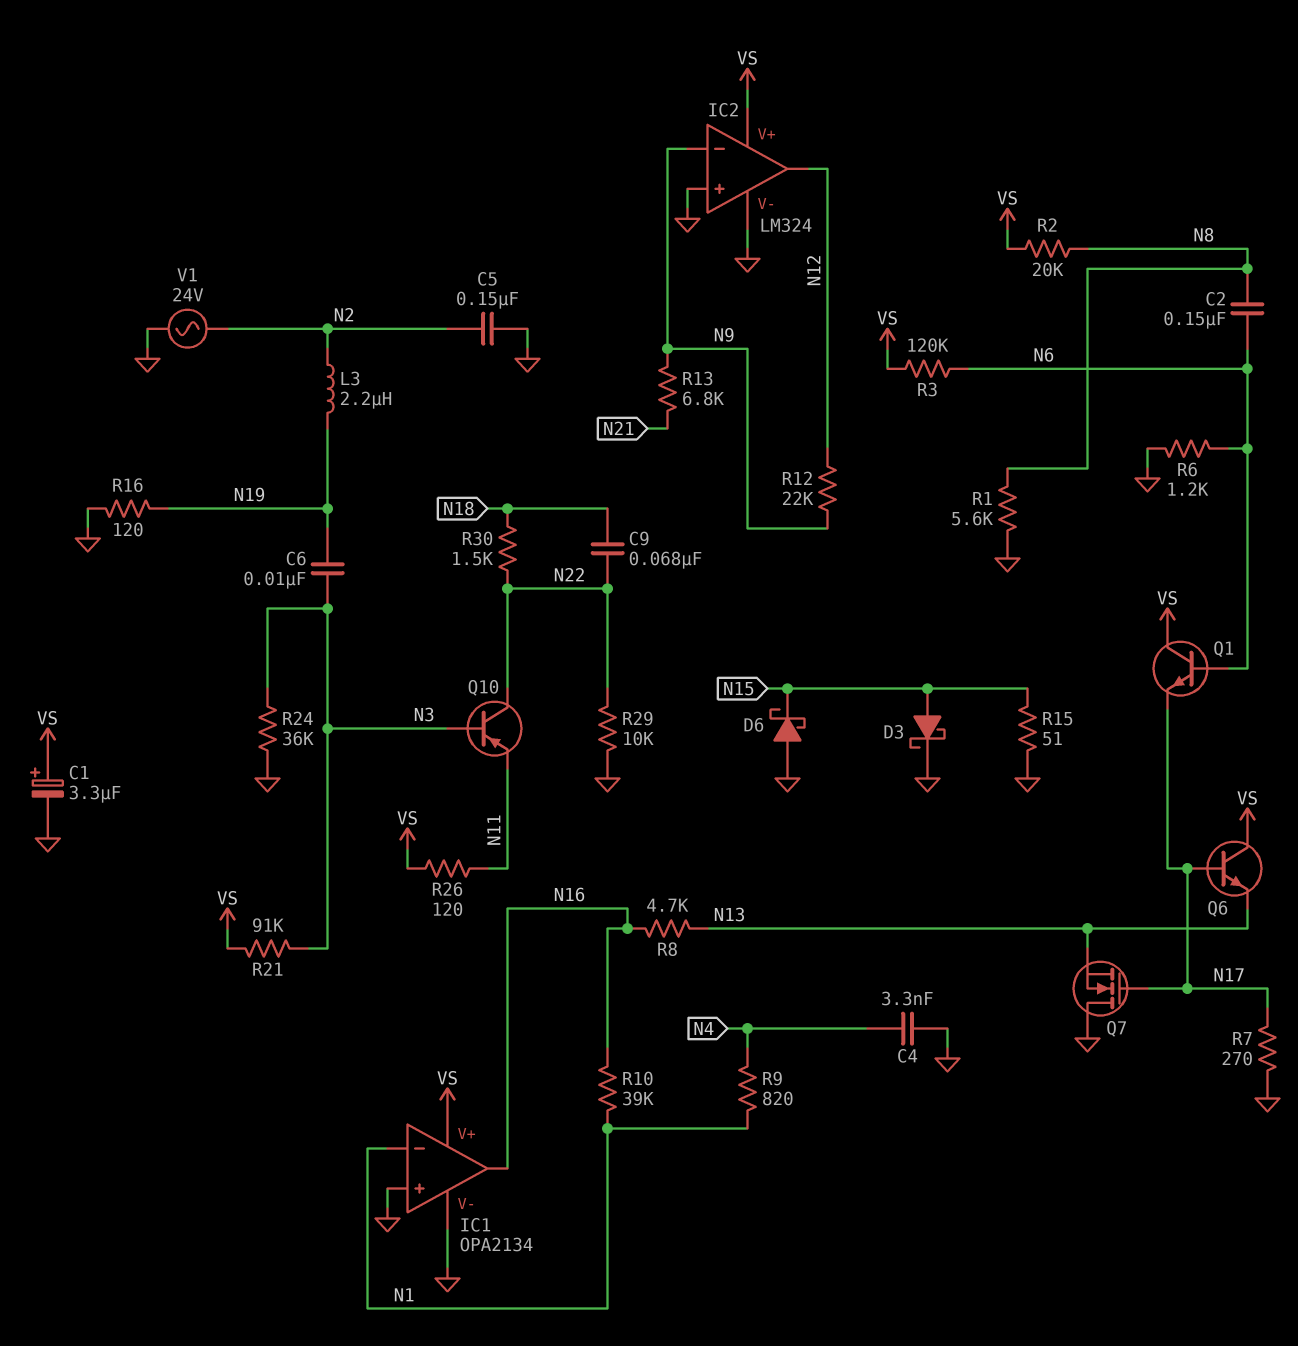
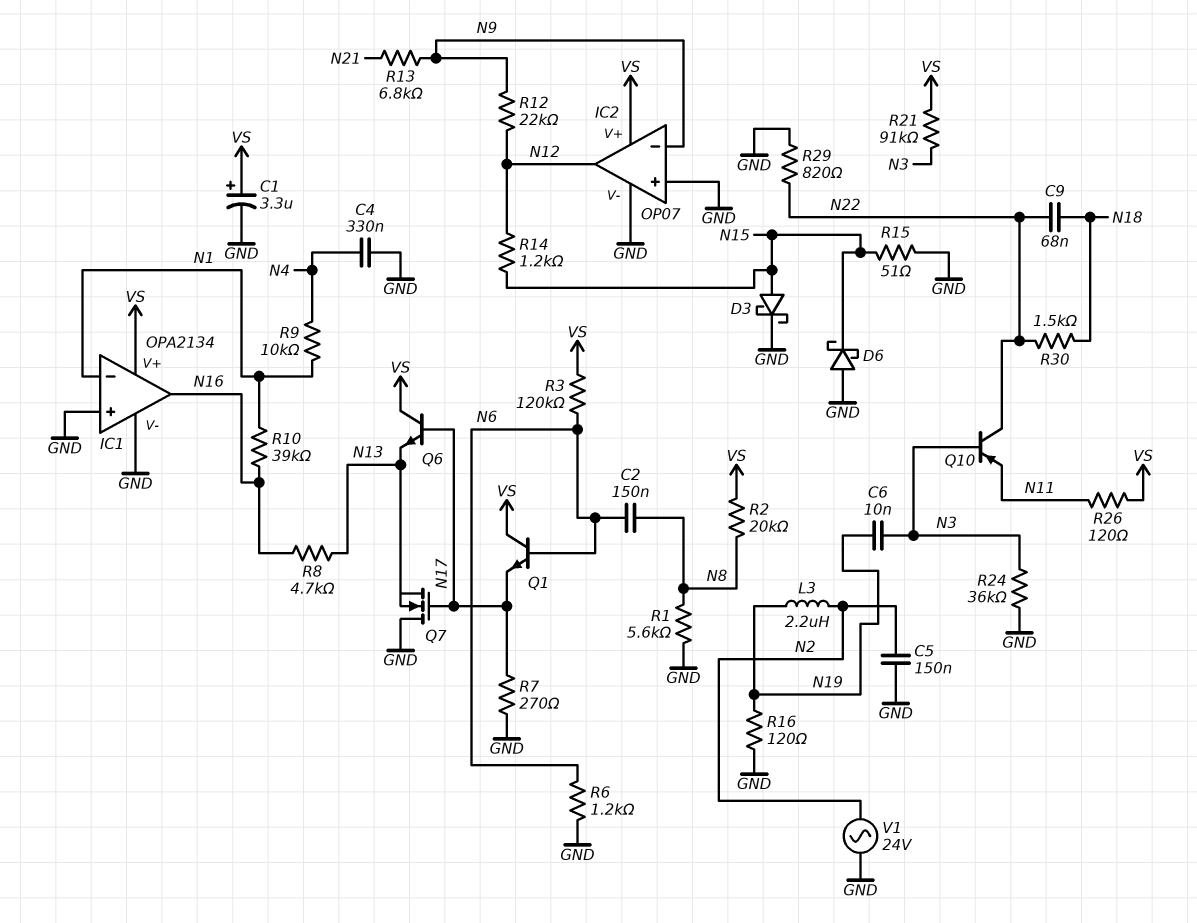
C4: 3.3nF (GND, N4) -> 330nF (GND, N4)
IC2: LM324 -> OP07
R9: 820 (N1, N4) -> 10k (N1, N4)
R14: none -> 1.2k (N12, N15)
R29: 10k (GND, N22) -> 820 (GND, N22)

